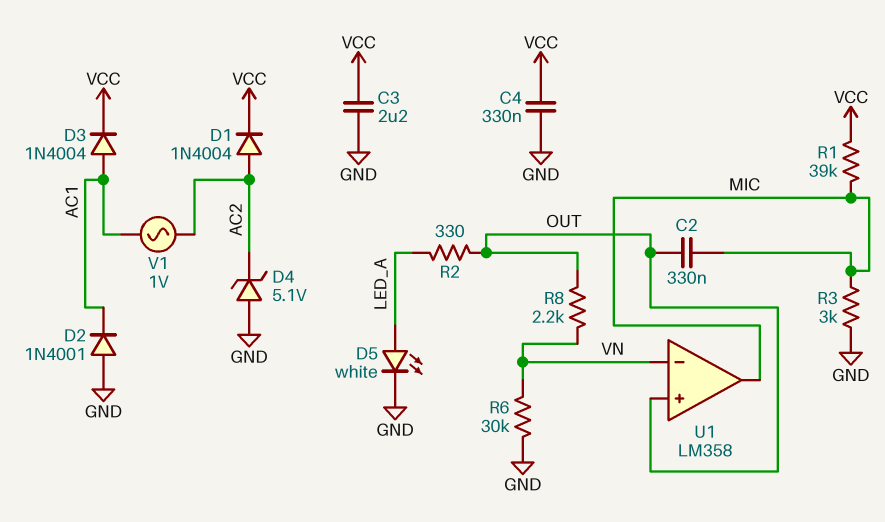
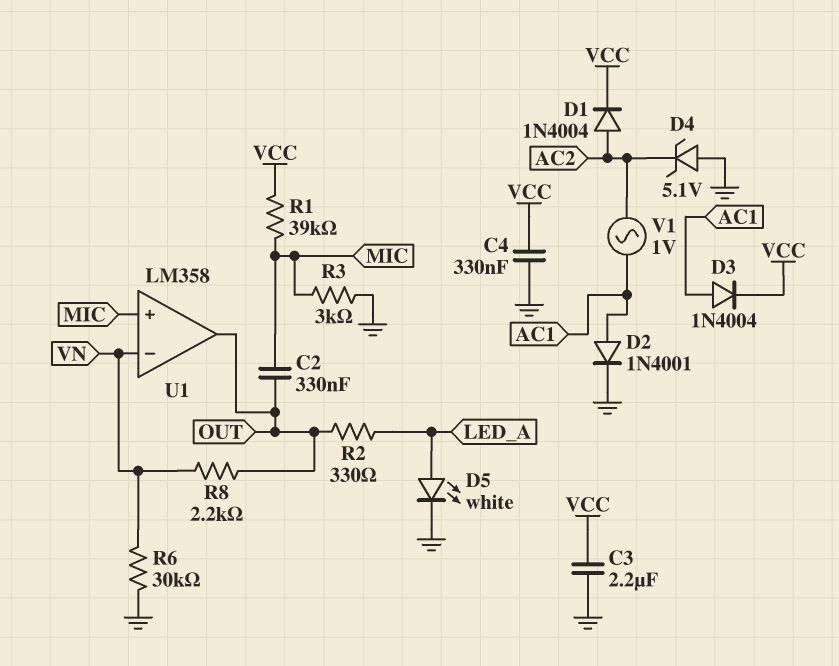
D2: diode 1N4001 (A GND, K AC1) -> diode 1N4001 (A AC1, K GND)
U1 pin in+: OUT -> MIC
U1 pin out: MIC -> OUT

